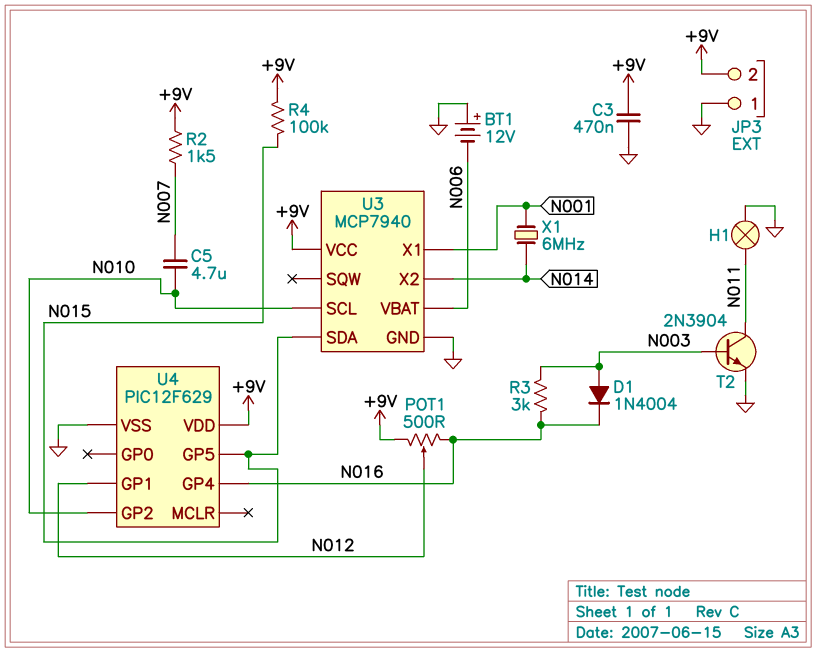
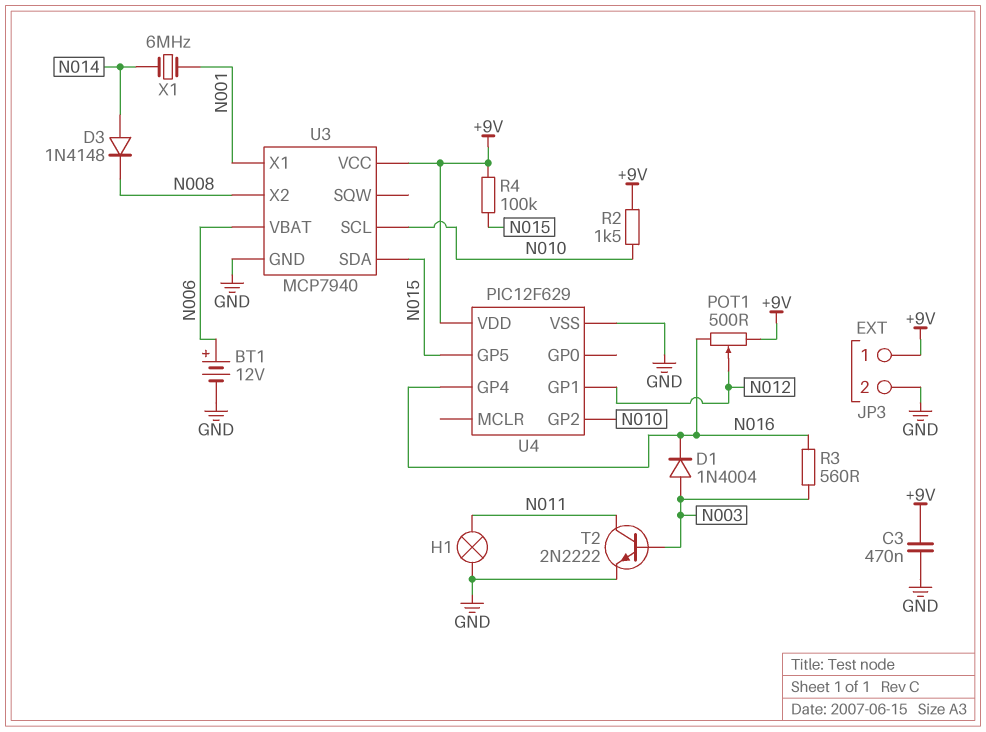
BT1: 12V (plus GND, minus N006) -> 12V (plus N006, minus GND)
C5: 4.7uF (N007, N010) -> none
D3: none -> diode 1N4148 (A N014, K N008)
JP3 pin 1: GND -> +9V
JP3 pin 2: +9V -> GND
R2: 1.5k (+9V, N007) -> 1.5k (+9V, N010)
R3: 3k (N003, N016) -> 560 (N003, N016)
T2: NPN 2N3904 (B N003, C N011, E GND) -> NPN 2N2222 (B N003, C N011, E GND)
U3 pin X2: N014 -> N008

